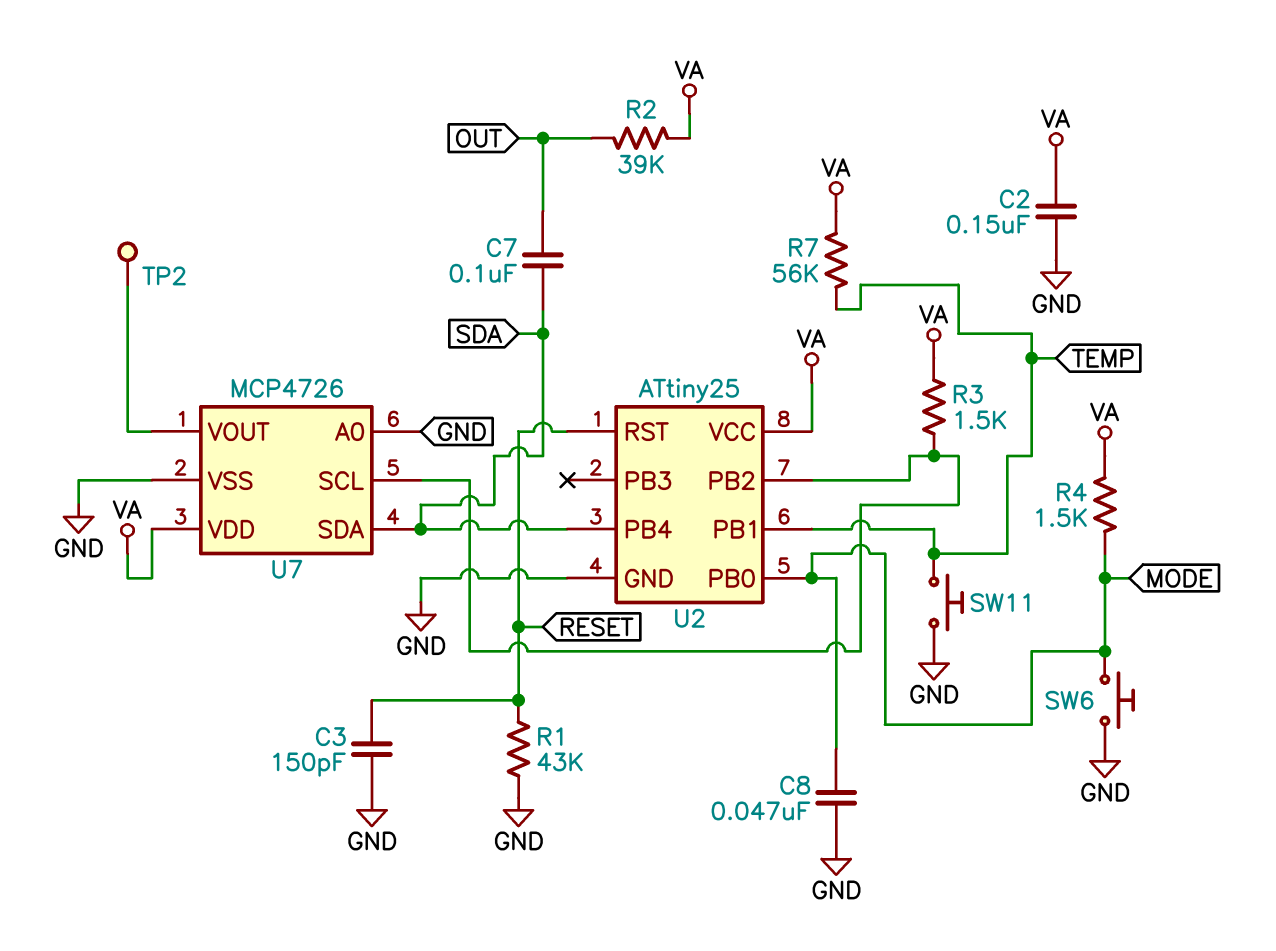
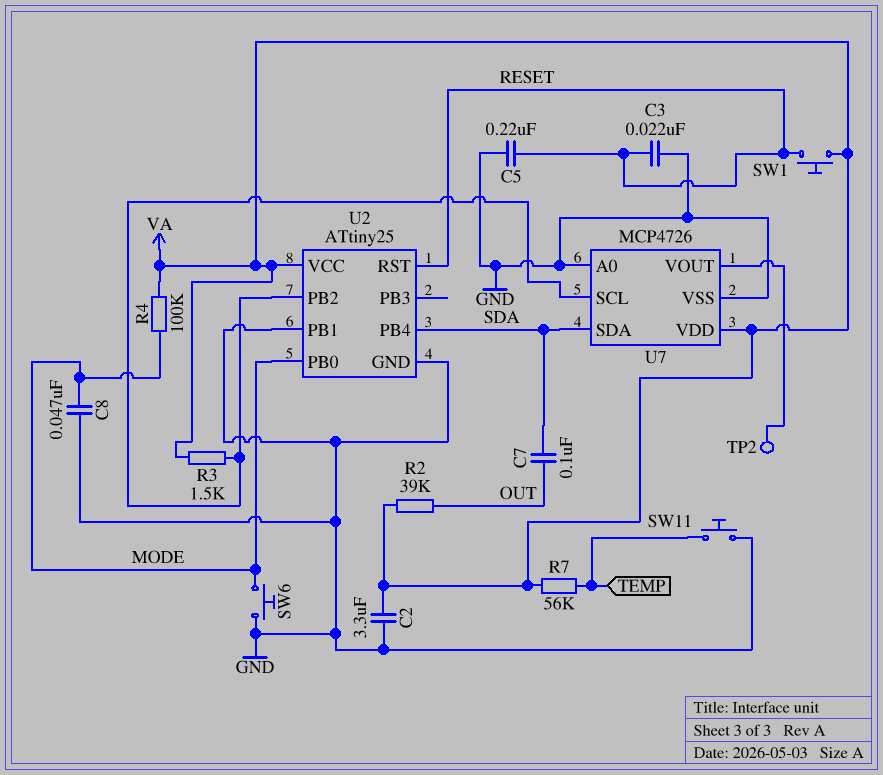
C2: 150nF (GND, VA) -> 3.3uF (GND, VA)
C3: 150pF (GND, RESET) -> 22nF (GND, RESET)
C5: none -> 220nF (GND, RESET)
R1: 43k (GND, RESET) -> none
R4: 1.5k (MODE, VA) -> 100k (MODE, VA)
SW1: none -> button (RESET, VA)
U2 pin PB1: TEMP -> GND

